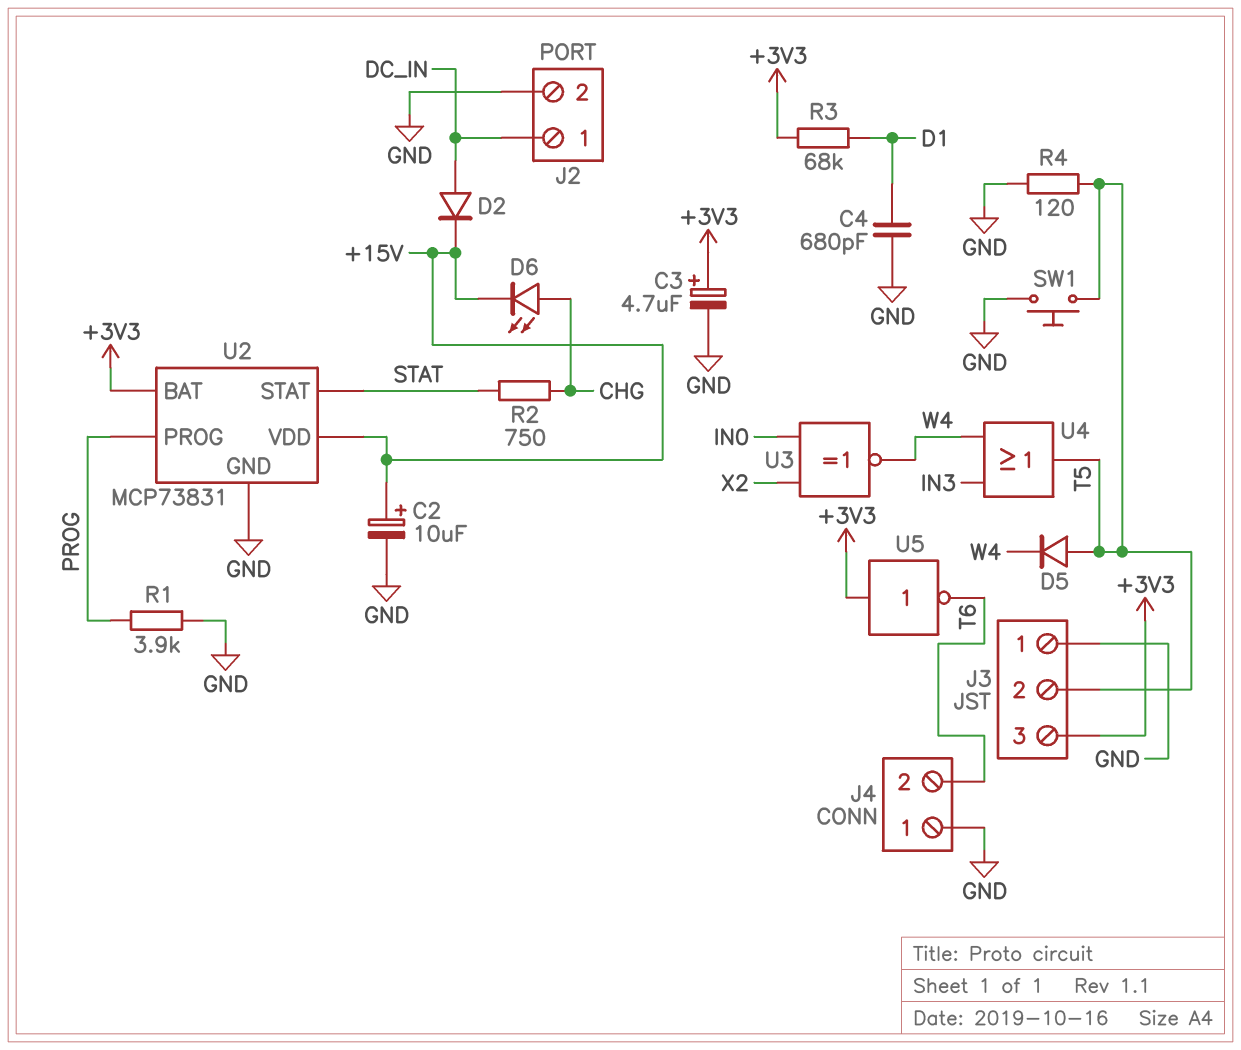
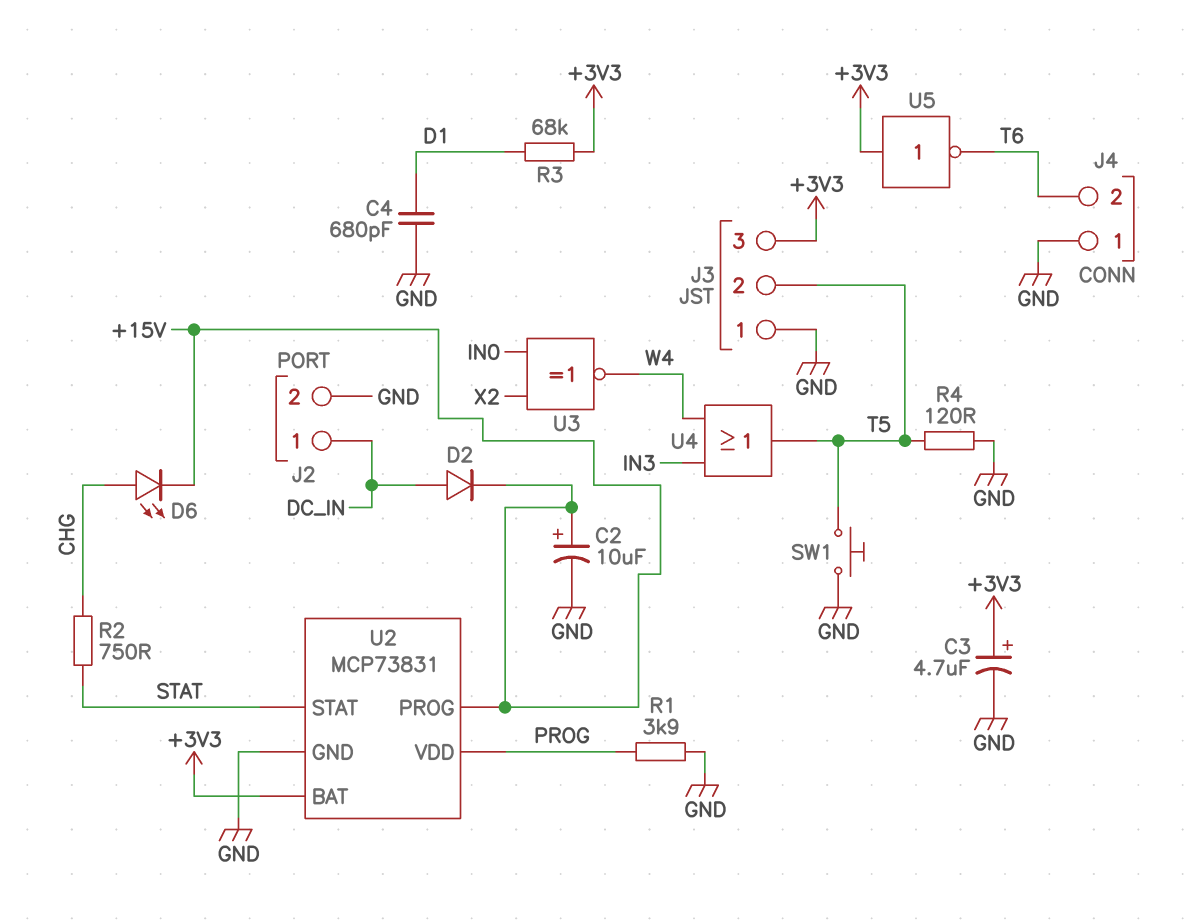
D5: diode (A T5, K W4) -> none
U2 pin PROG: PROG -> +15V
U2 pin VDD: +15V -> PROG

